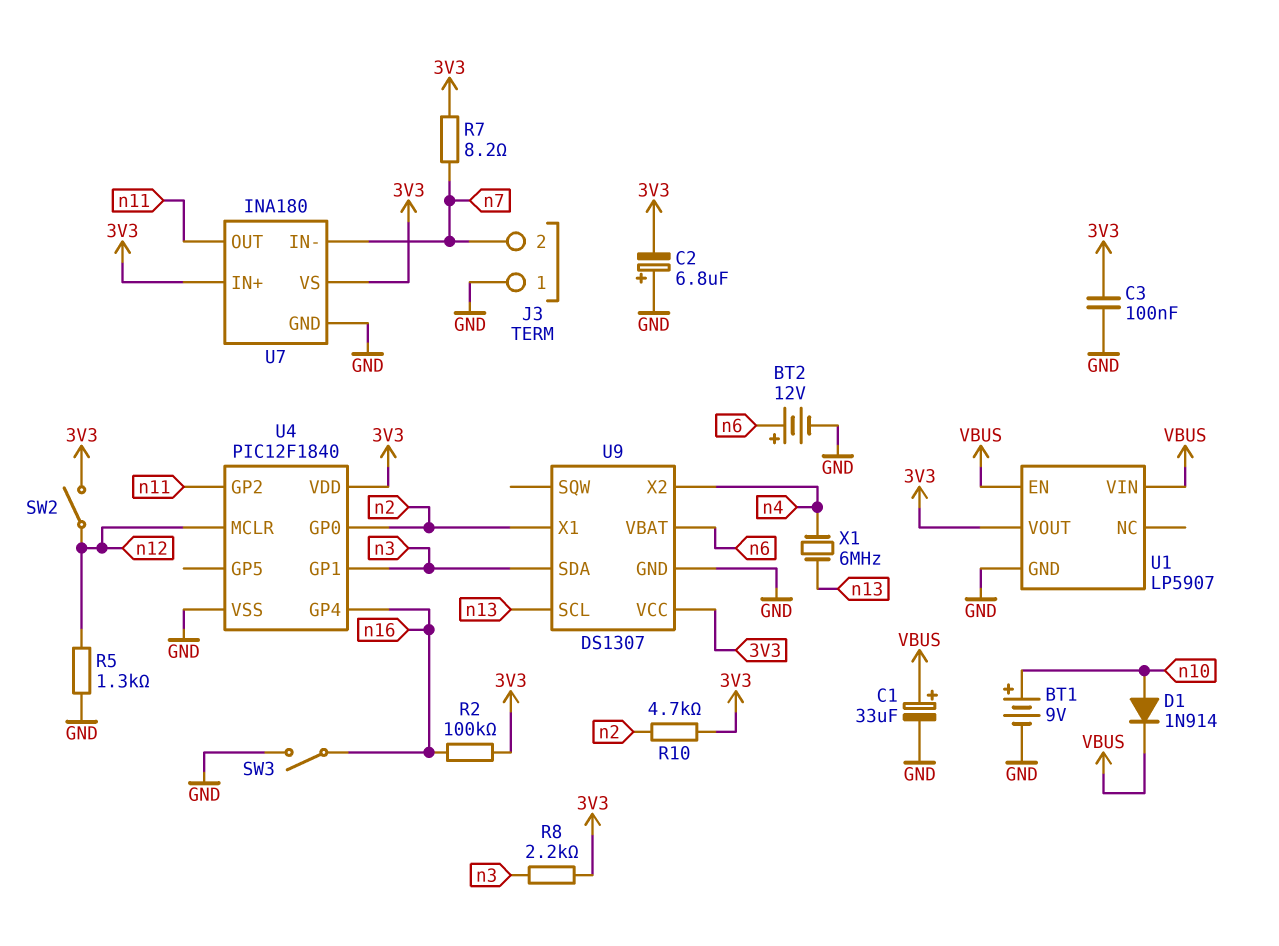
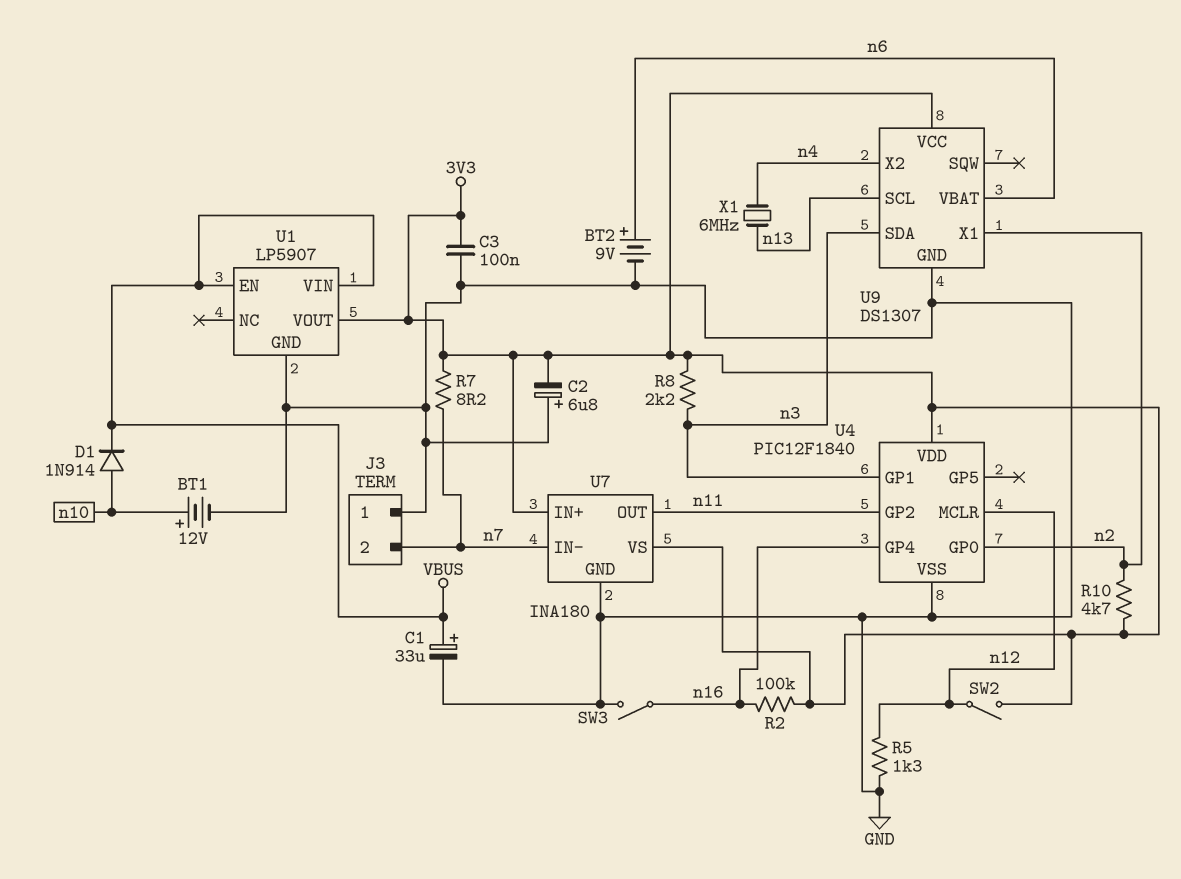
BT1: 9V (plus n10, minus GND) -> 12V (plus n10, minus GND)
BT2: 12V (plus n6, minus GND) -> 9V (plus n6, minus GND)

